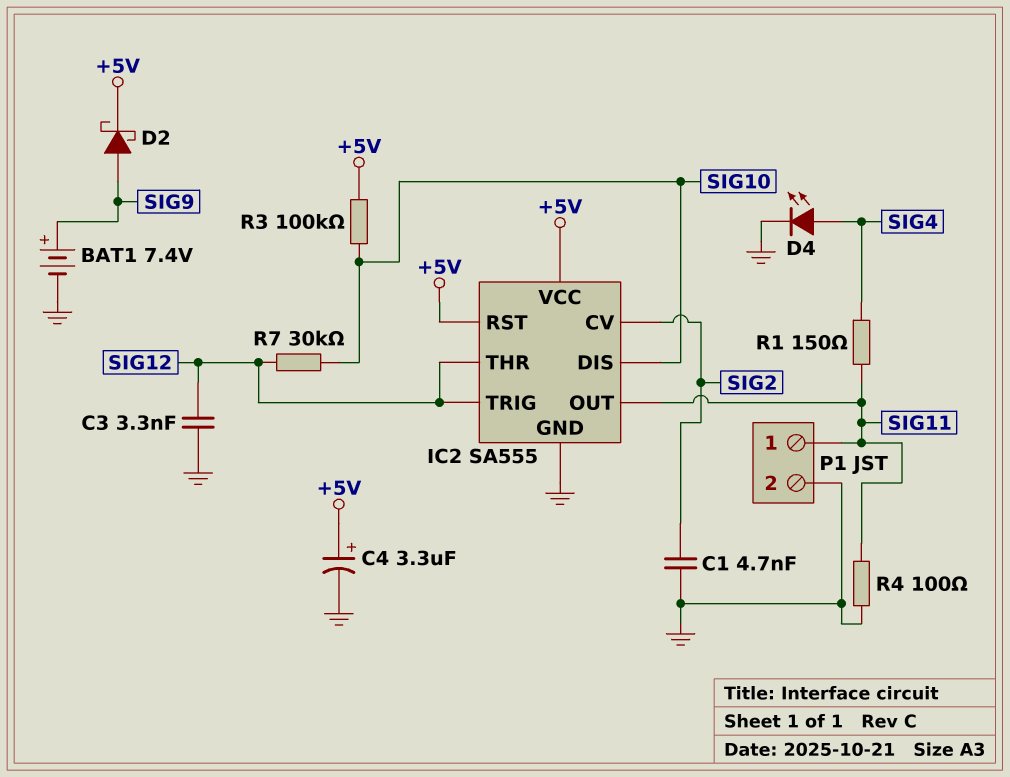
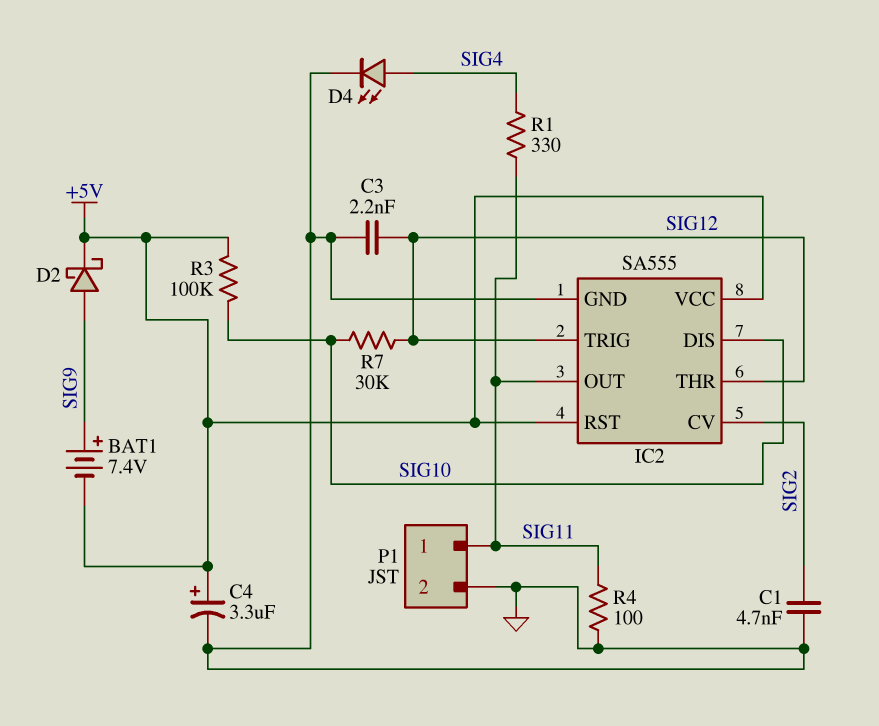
BAT1: 7.4V (plus SIG9, minus GND) -> 7.4V (plus SIG9, minus +5V)
C3: 3.3nF (GND, SIG12) -> 2.2nF (GND, SIG12)
R1: 150 (SIG4, SIG11) -> 330 (SIG4, SIG11)

